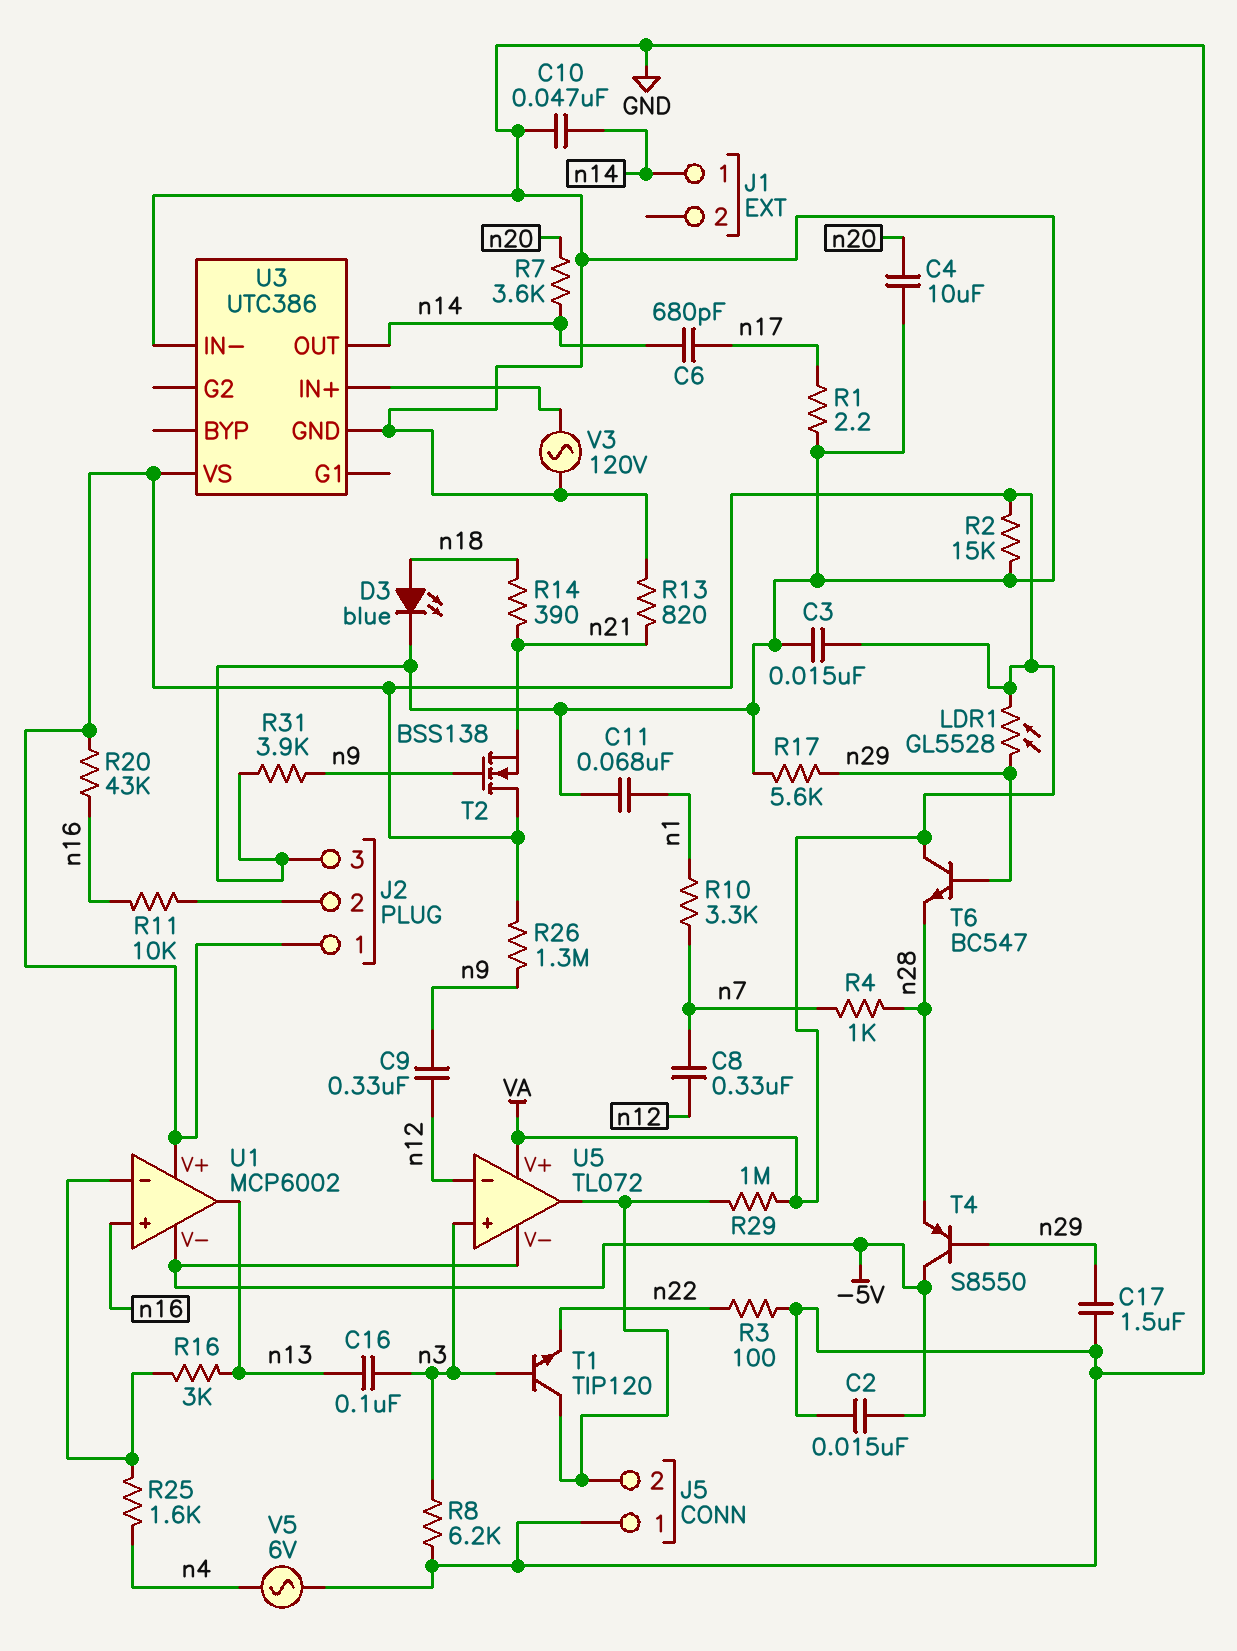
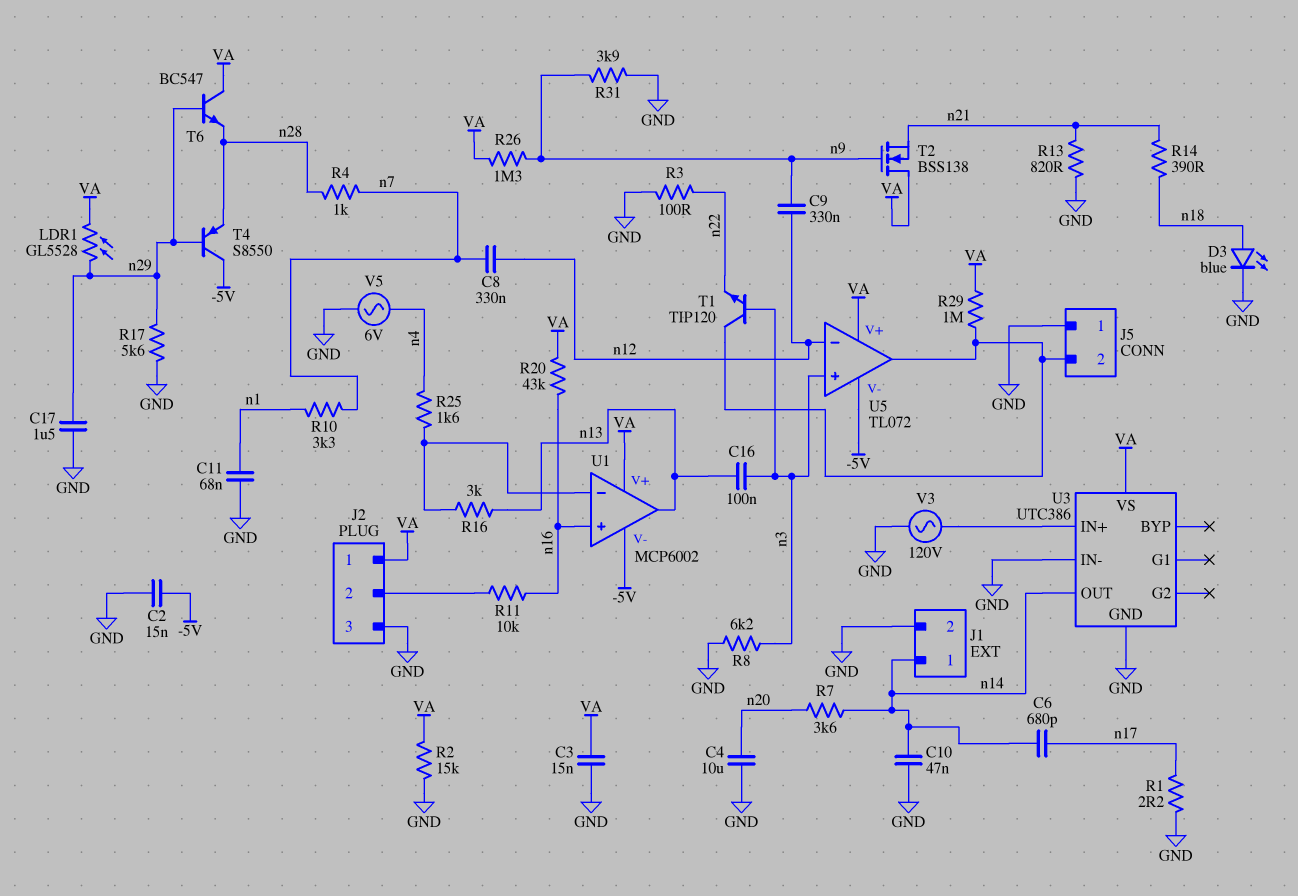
J1 pin 2: none -> GND

